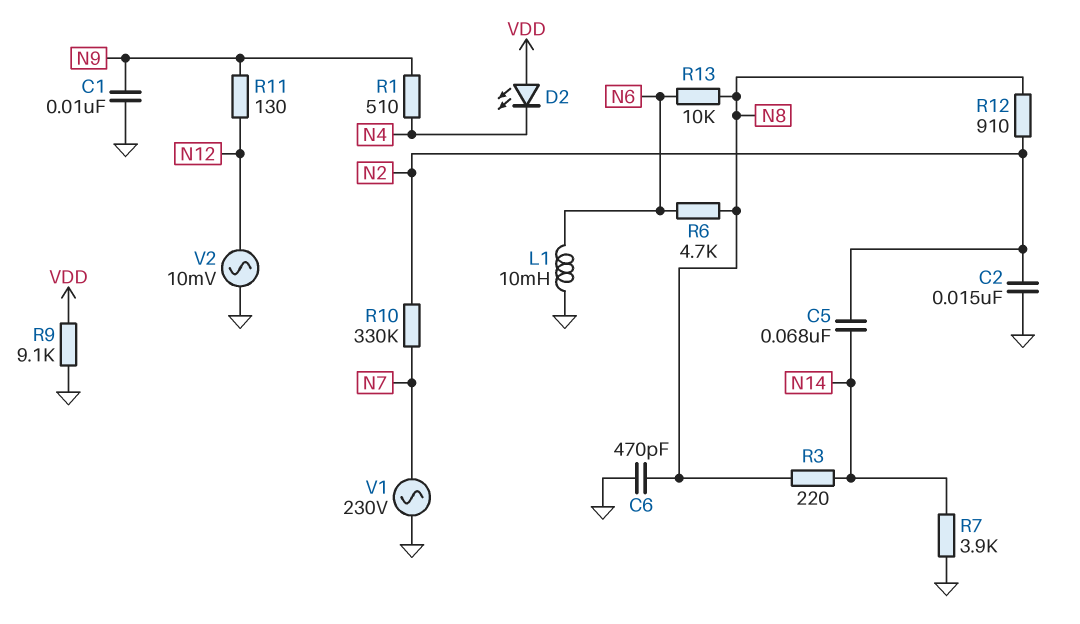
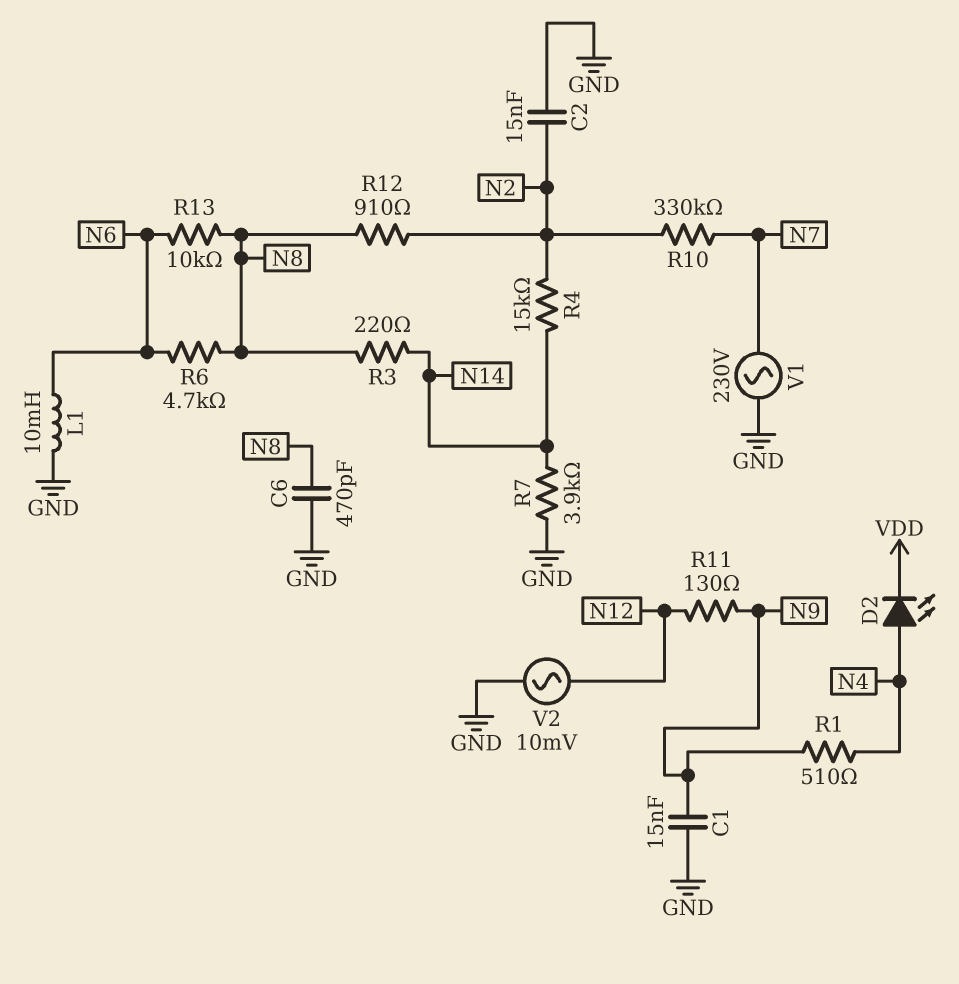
C1: 10nF (GND, N9) -> 15nF (GND, N9)
C5: 68nF (N2, N14) -> none
D2: LED (A VDD, K N4) -> LED (A N4, K VDD)
R4: none -> 15k (N2, N14)
R9: 9.1k (GND, VDD) -> none

